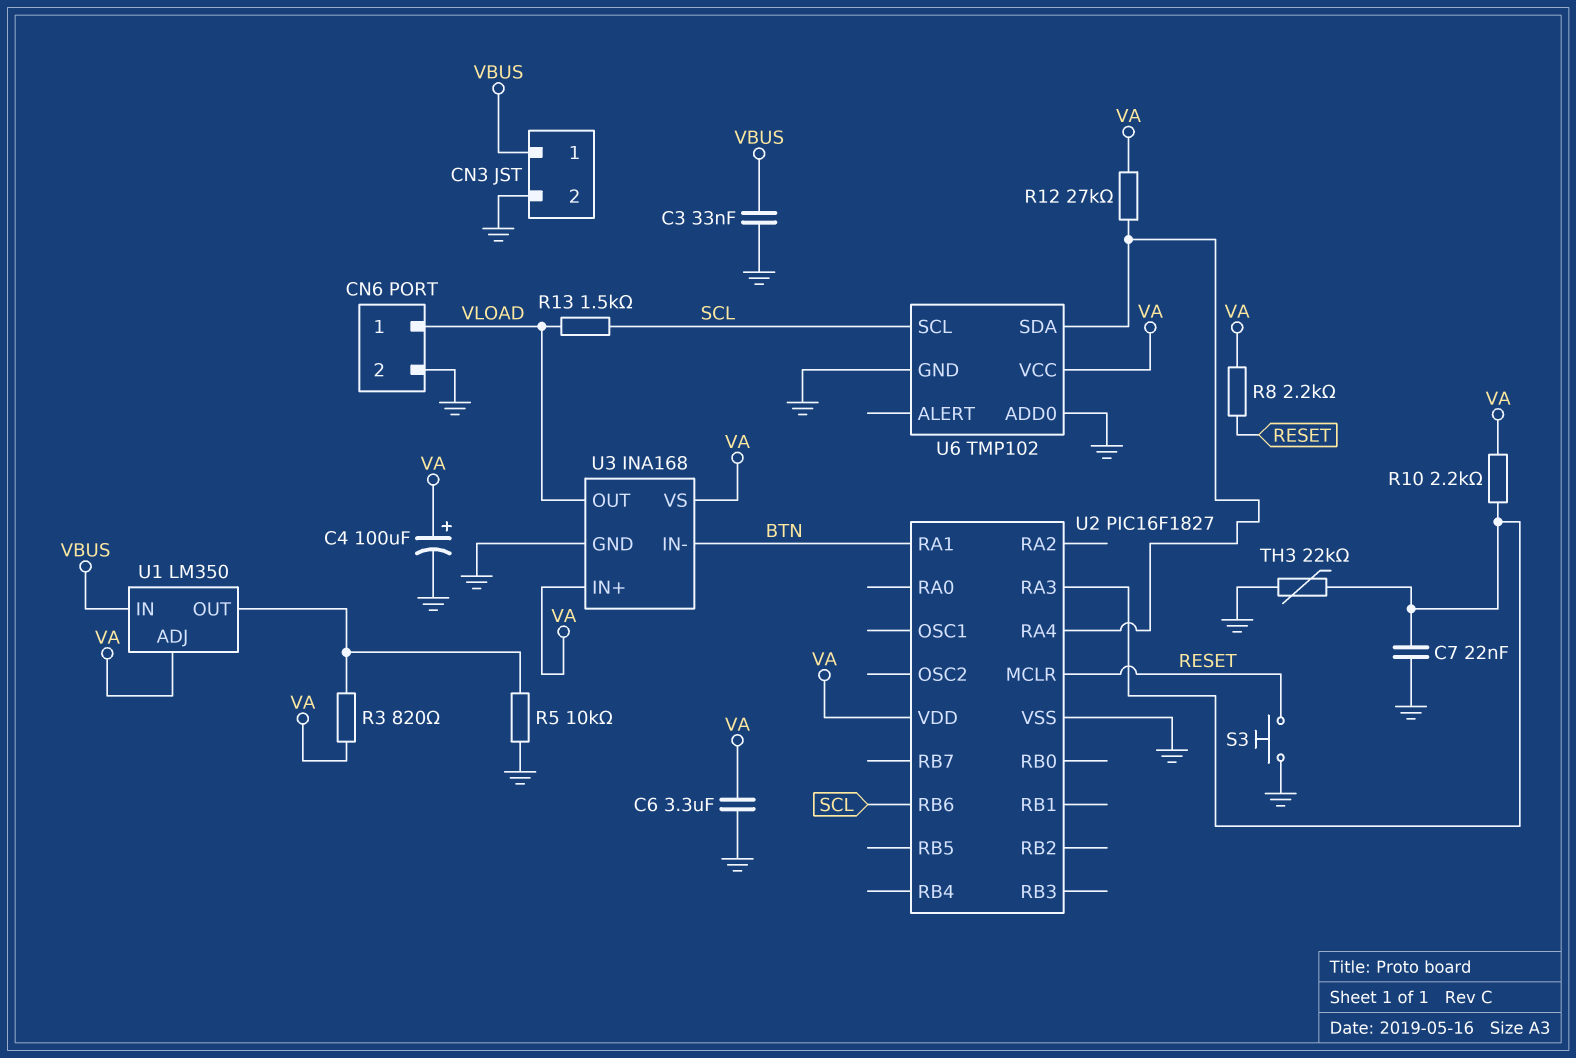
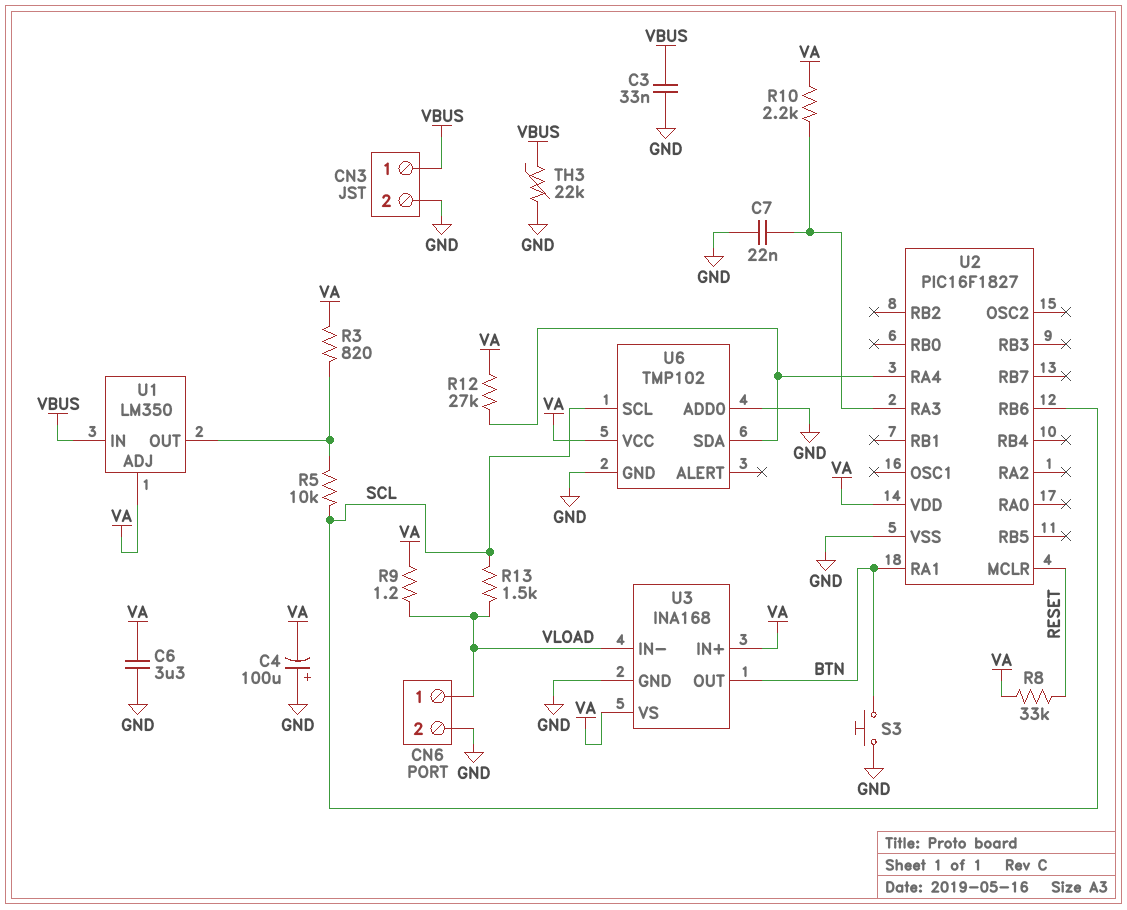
C4: 100uF (plus VA, minus GND) -> 100uF (plus GND, minus VA)
R5: 10k (GND, U1/OUT) -> 10k (SCL, U1/OUT)
R8: 2.2k (RESET, VA) -> 33k (RESET, VA)
R9: none -> 1.2 (VA, VLOAD)
S3: button (GND, RESET) -> button (BTN, GND)
TH3: 22k (GND, U2/RA3) -> 22k (GND, VBUS)
U3 pin IN-: BTN -> VLOAD
U3 pin OUT: VLOAD -> BTN

